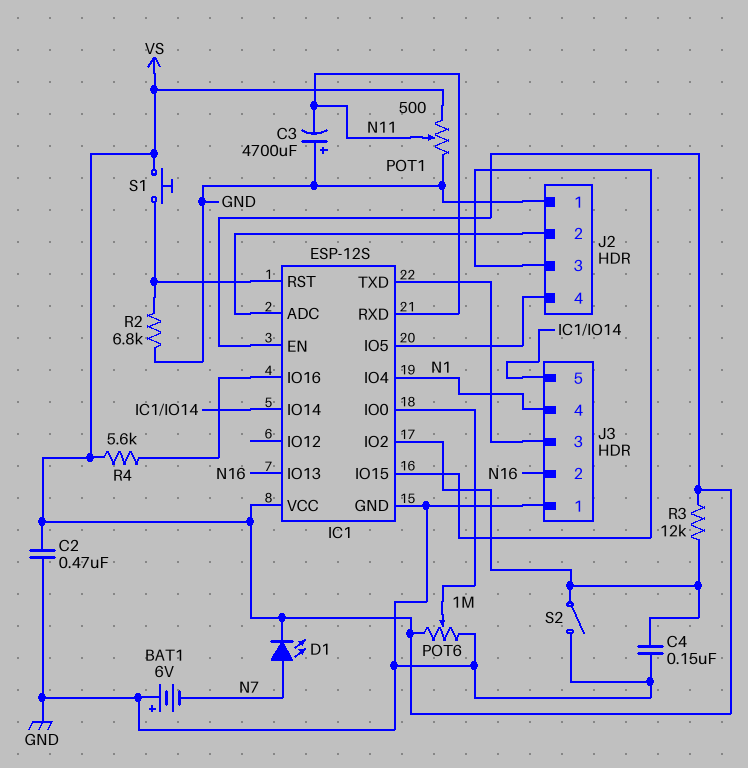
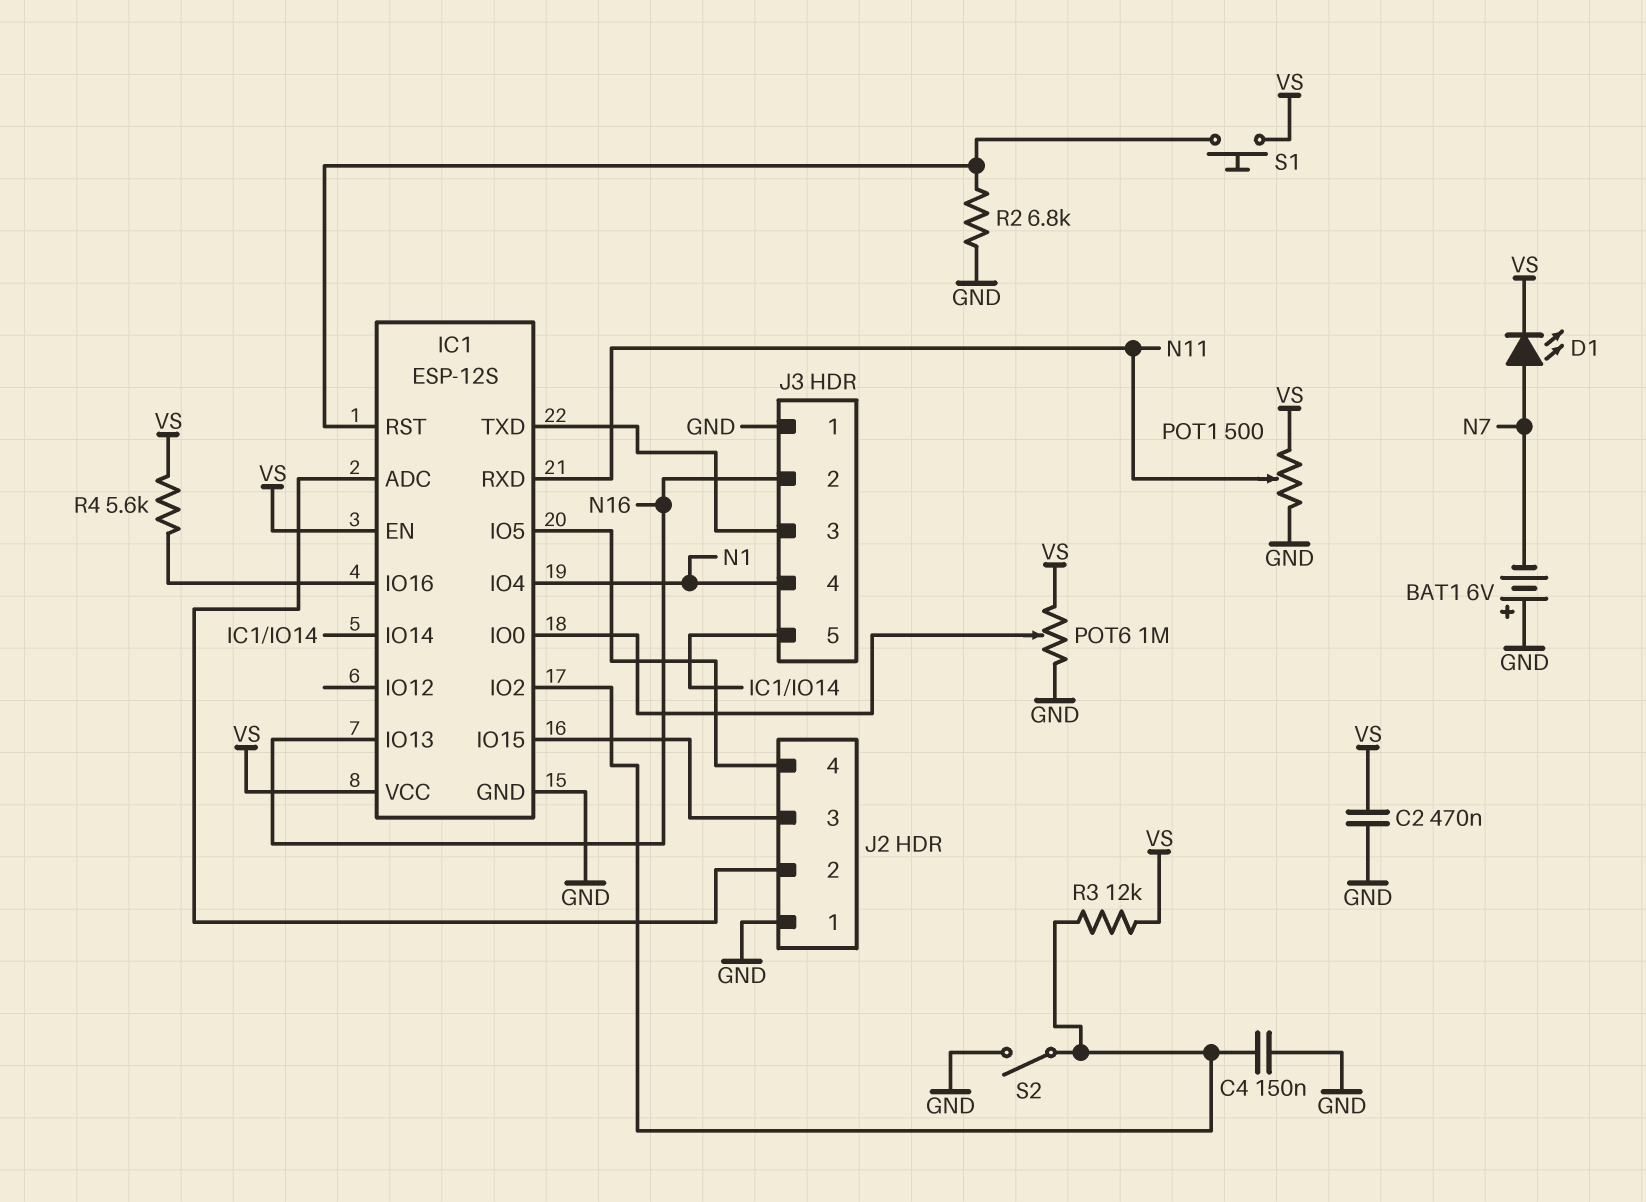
C3: 4700uF (plus GND, minus N11) -> none

